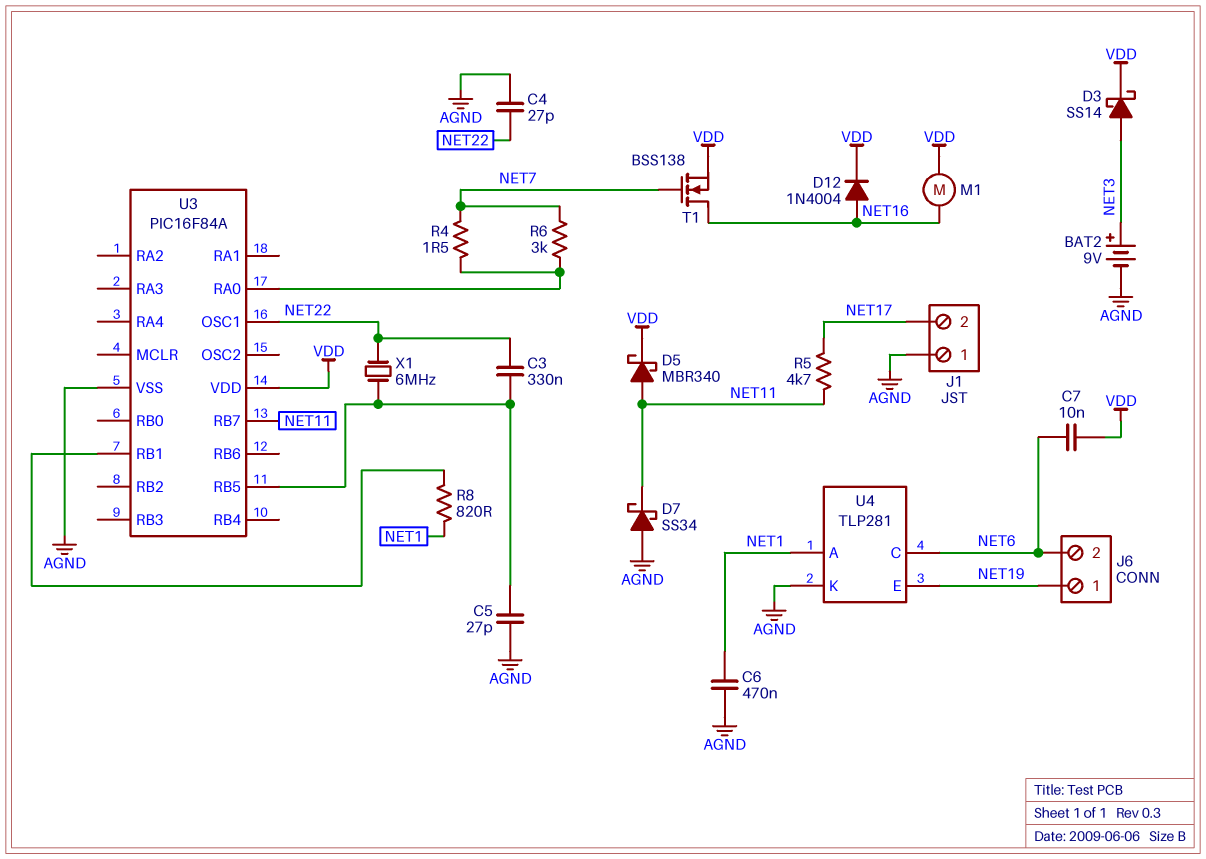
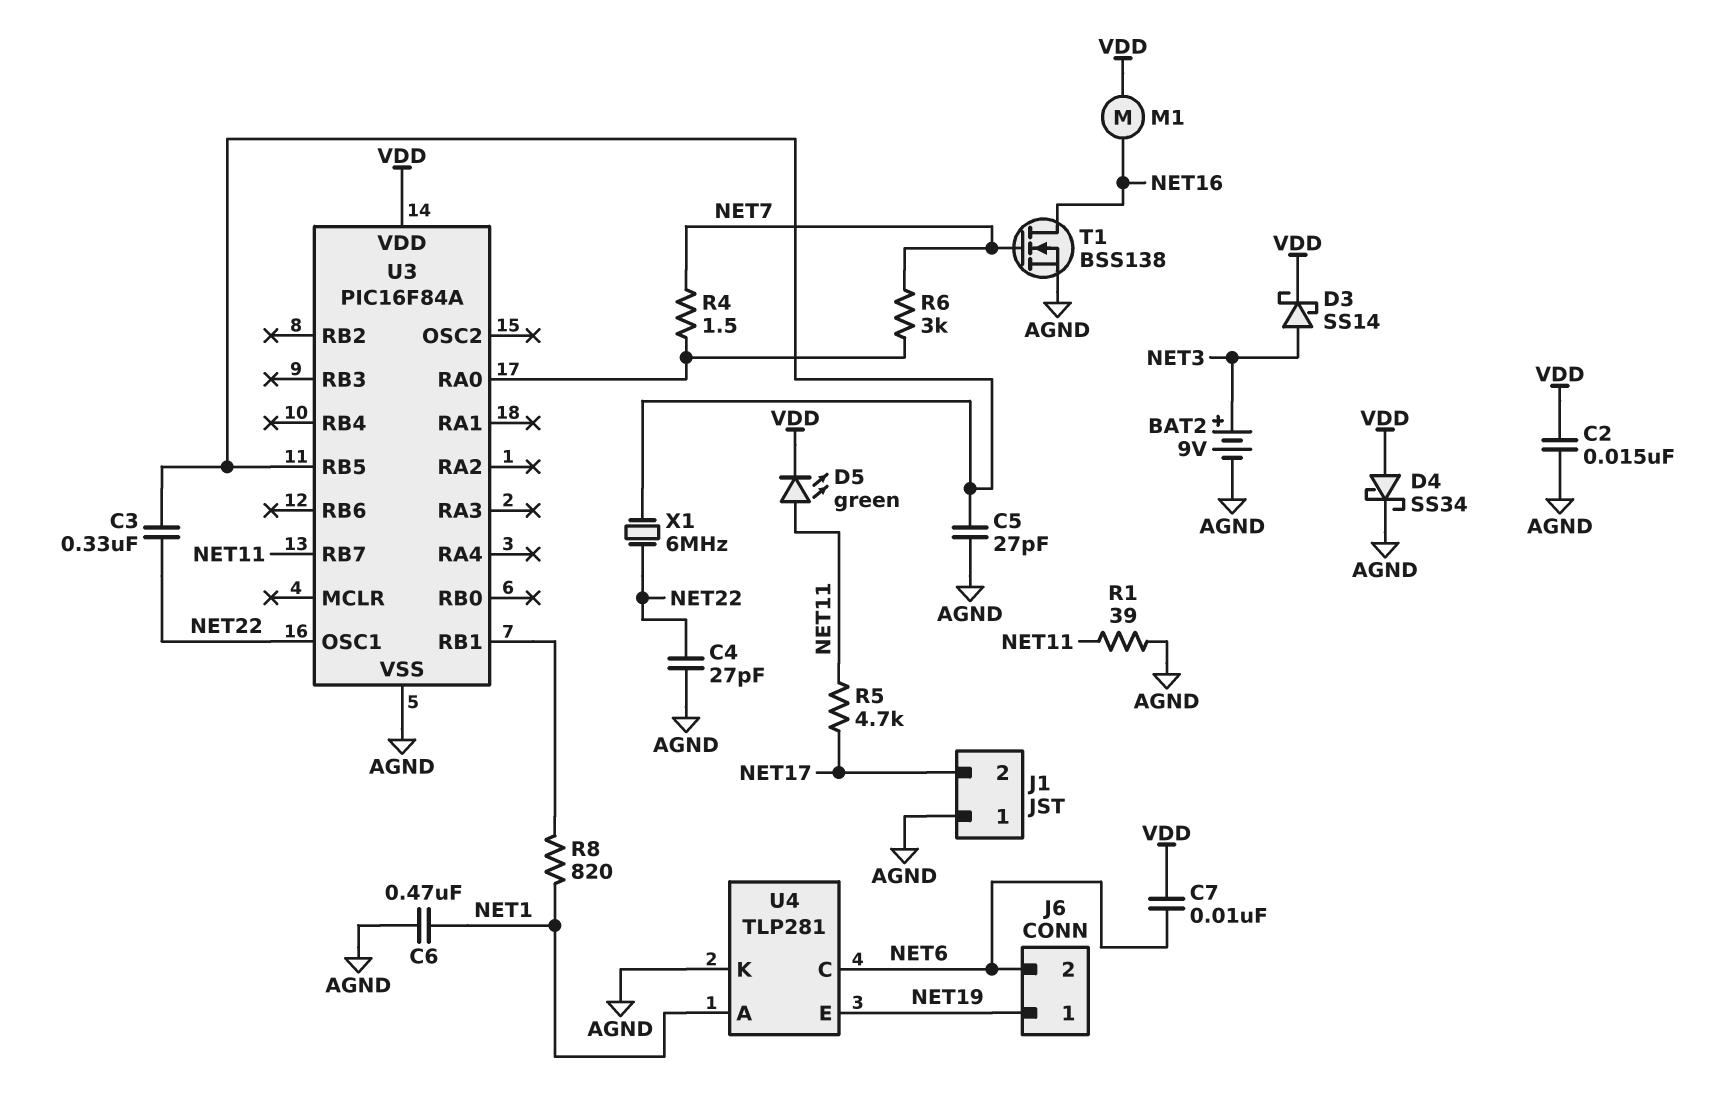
C2: none -> 15nF (AGND, VDD)
D4: none -> schottky SS34 (A VDD, K AGND)
D5: schottky MBR340 (A NET11, K VDD) -> LED green (A NET11, K VDD)
D7: schottky SS34 (A AGND, K NET11) -> none
D12: diode 1N4004 (A NET16, K VDD) -> none
R1: none -> 39 (AGND, NET11)
T1: NMOS BSS138 (G NET7, D NET16, S VDD) -> NMOS BSS138 (G NET7, D NET16, S AGND)

